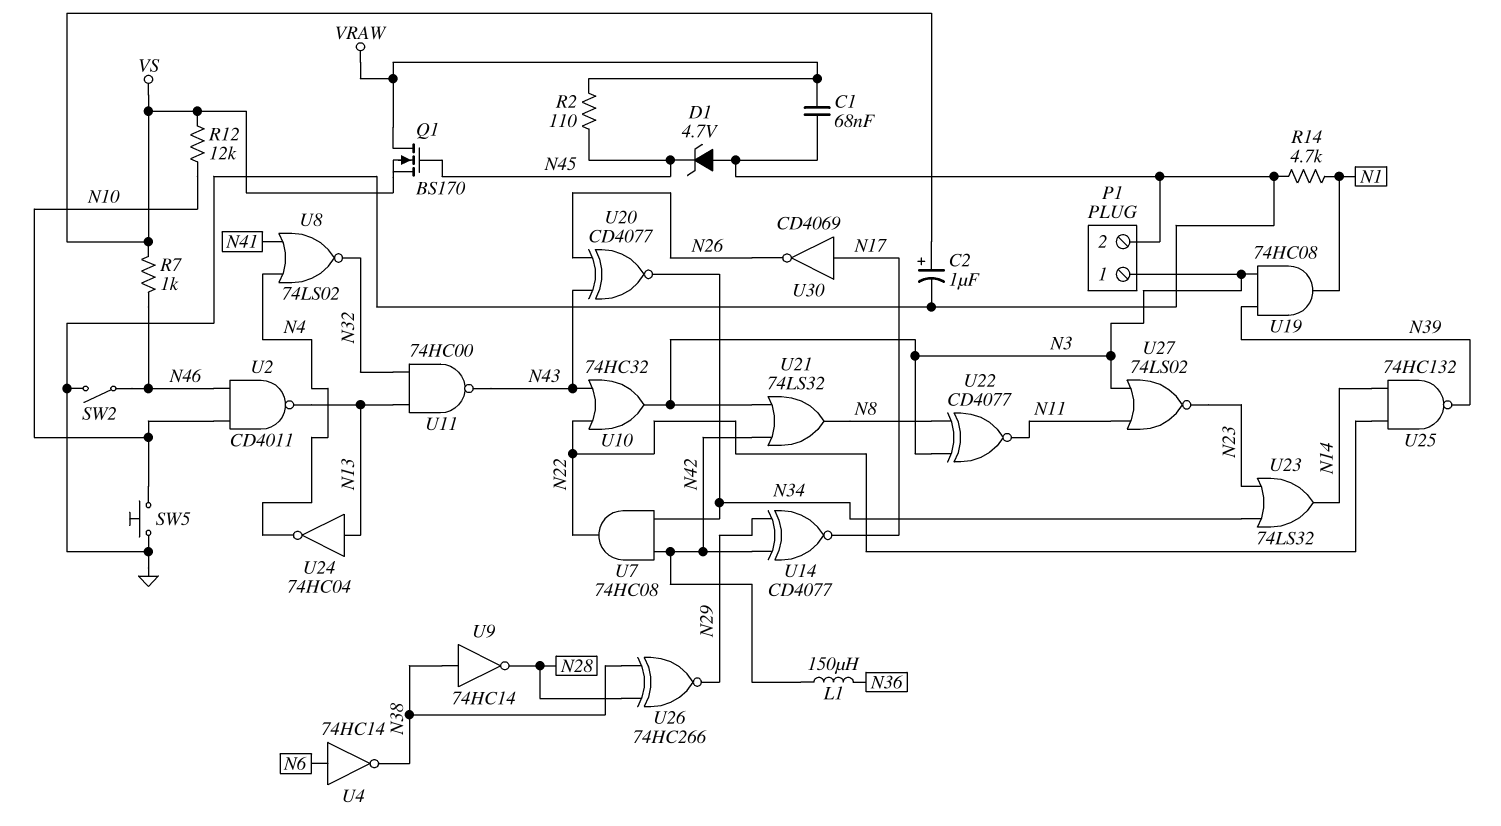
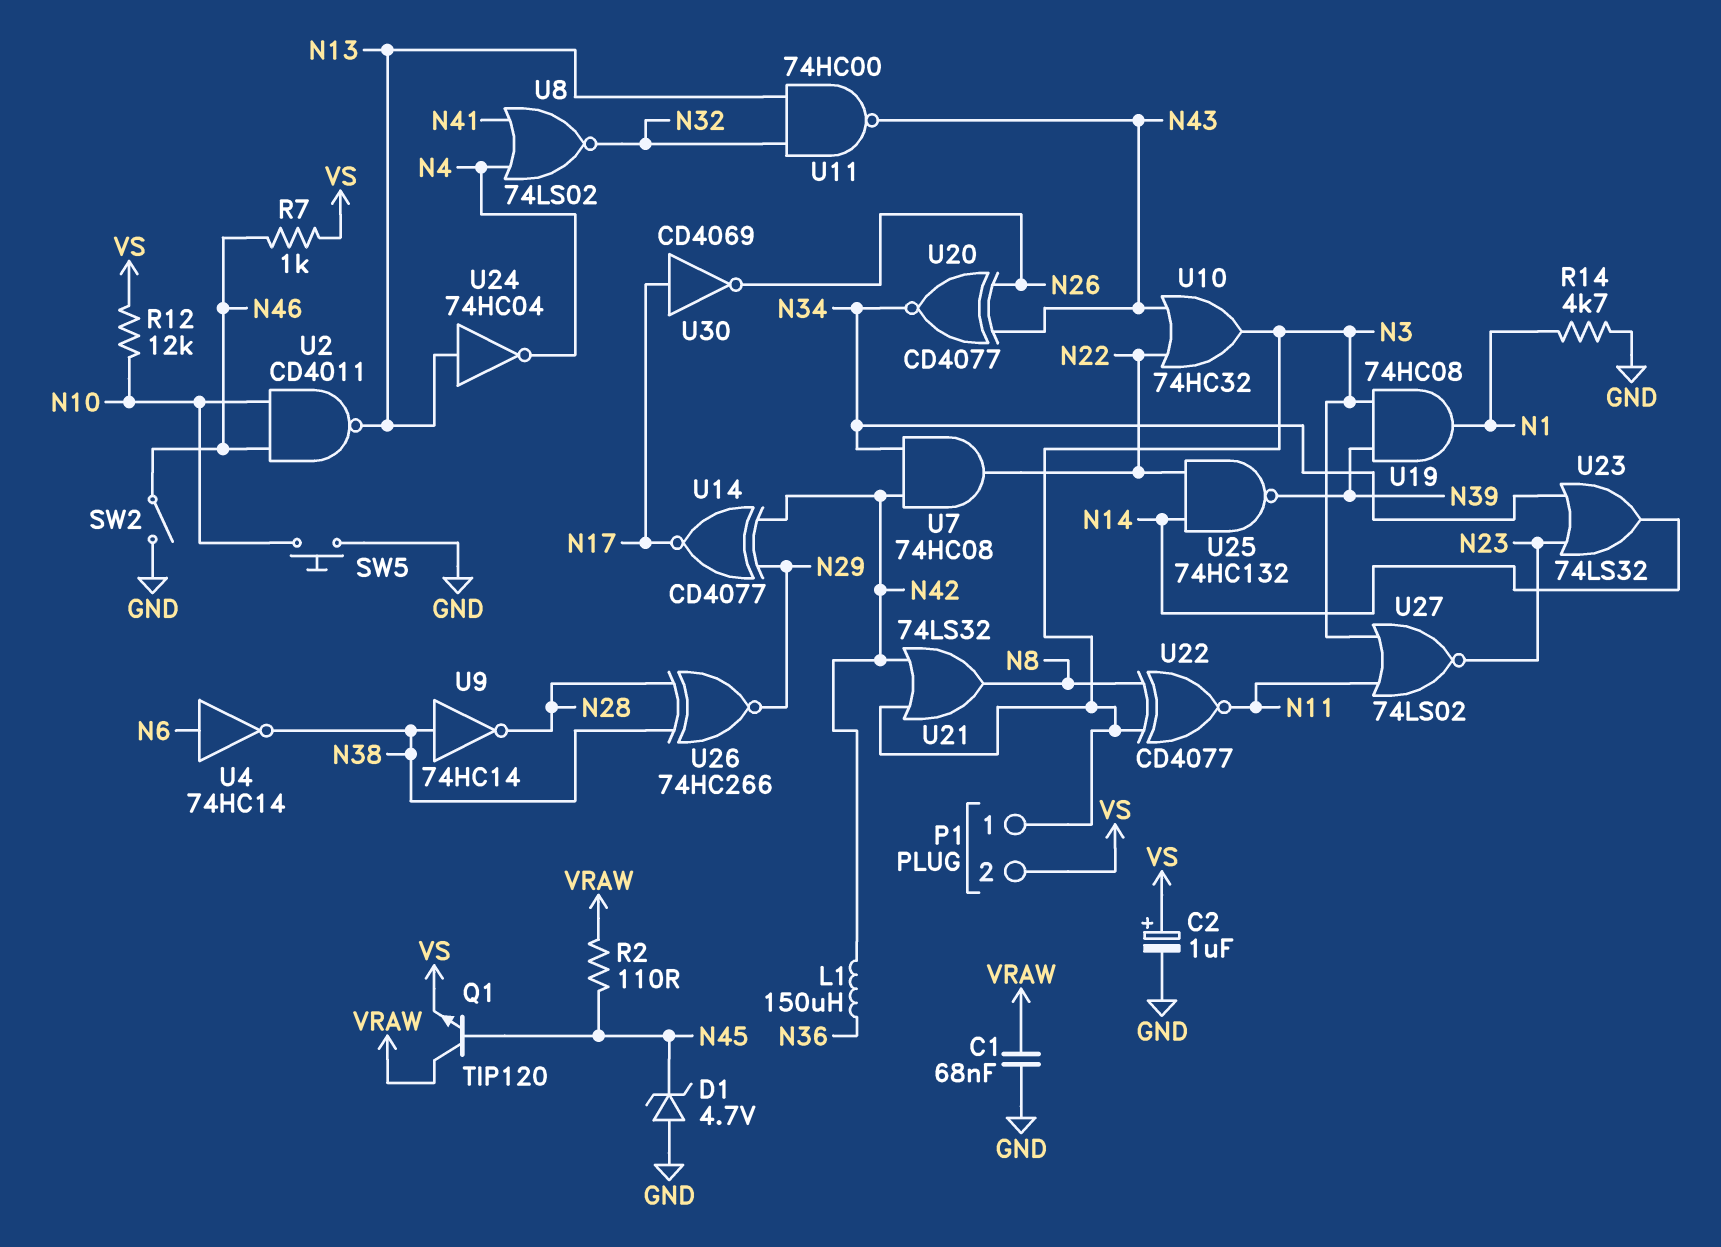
P1 pin 2: GND -> VS
Q1: NMOS BS170 (G N45, D VRAW, S VS) -> NPN TIP120 (B N45, C VRAW, E VS)

